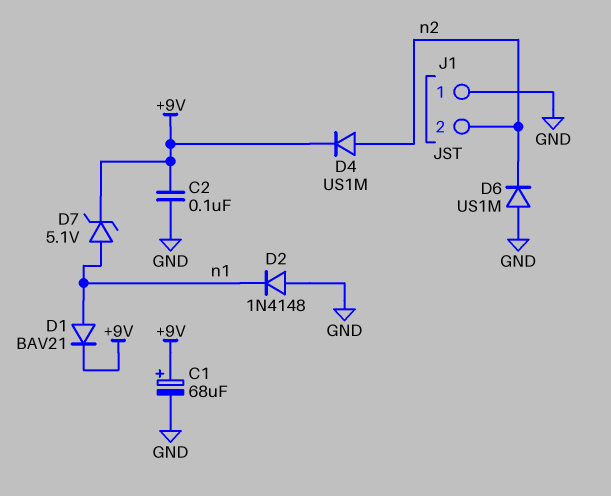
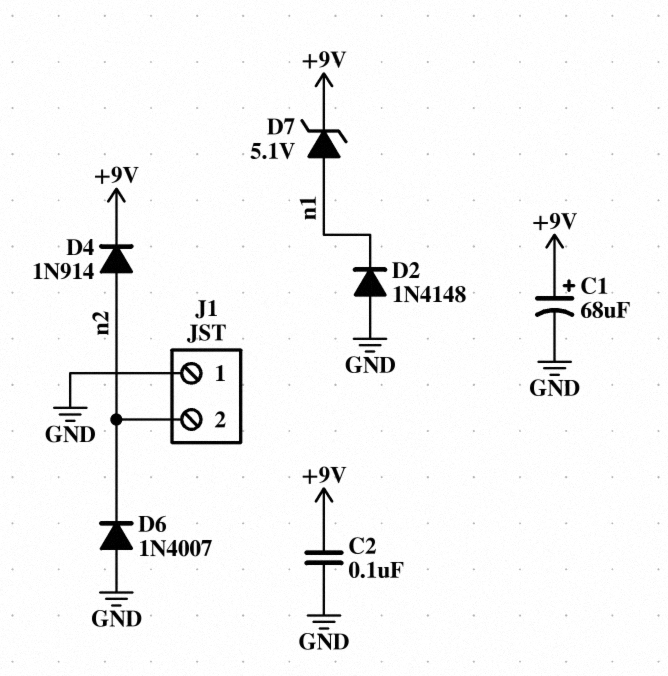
D1: diode BAV21 (A n1, K +9V) -> none
D4: diode US1M (A n2, K +9V) -> diode 1N914 (A n2, K +9V)
D6: diode US1M (A GND, K n2) -> diode 1N4007 (A GND, K n2)

